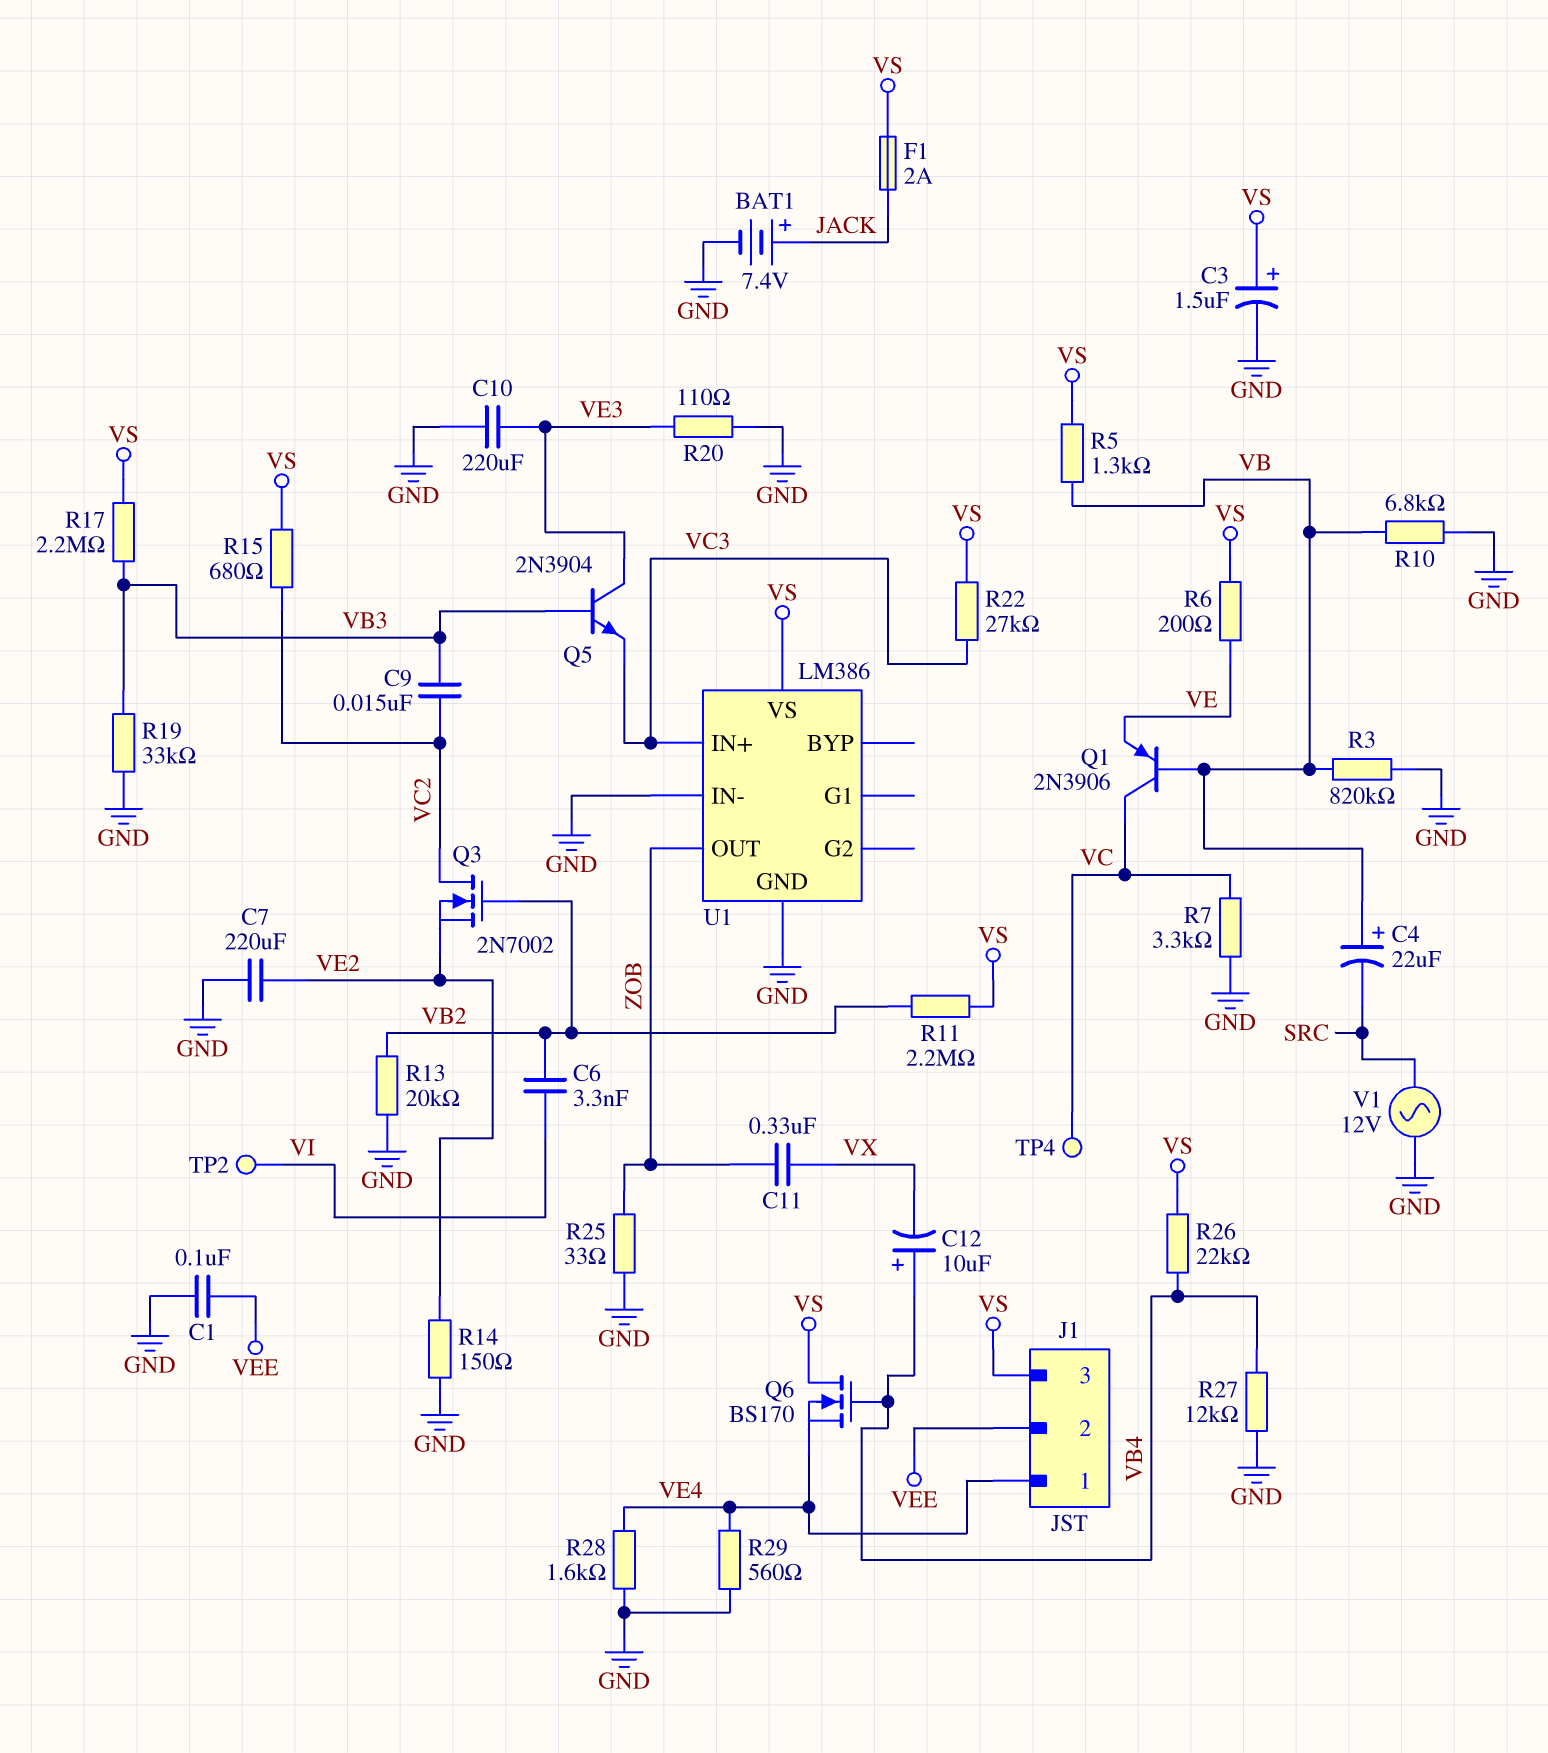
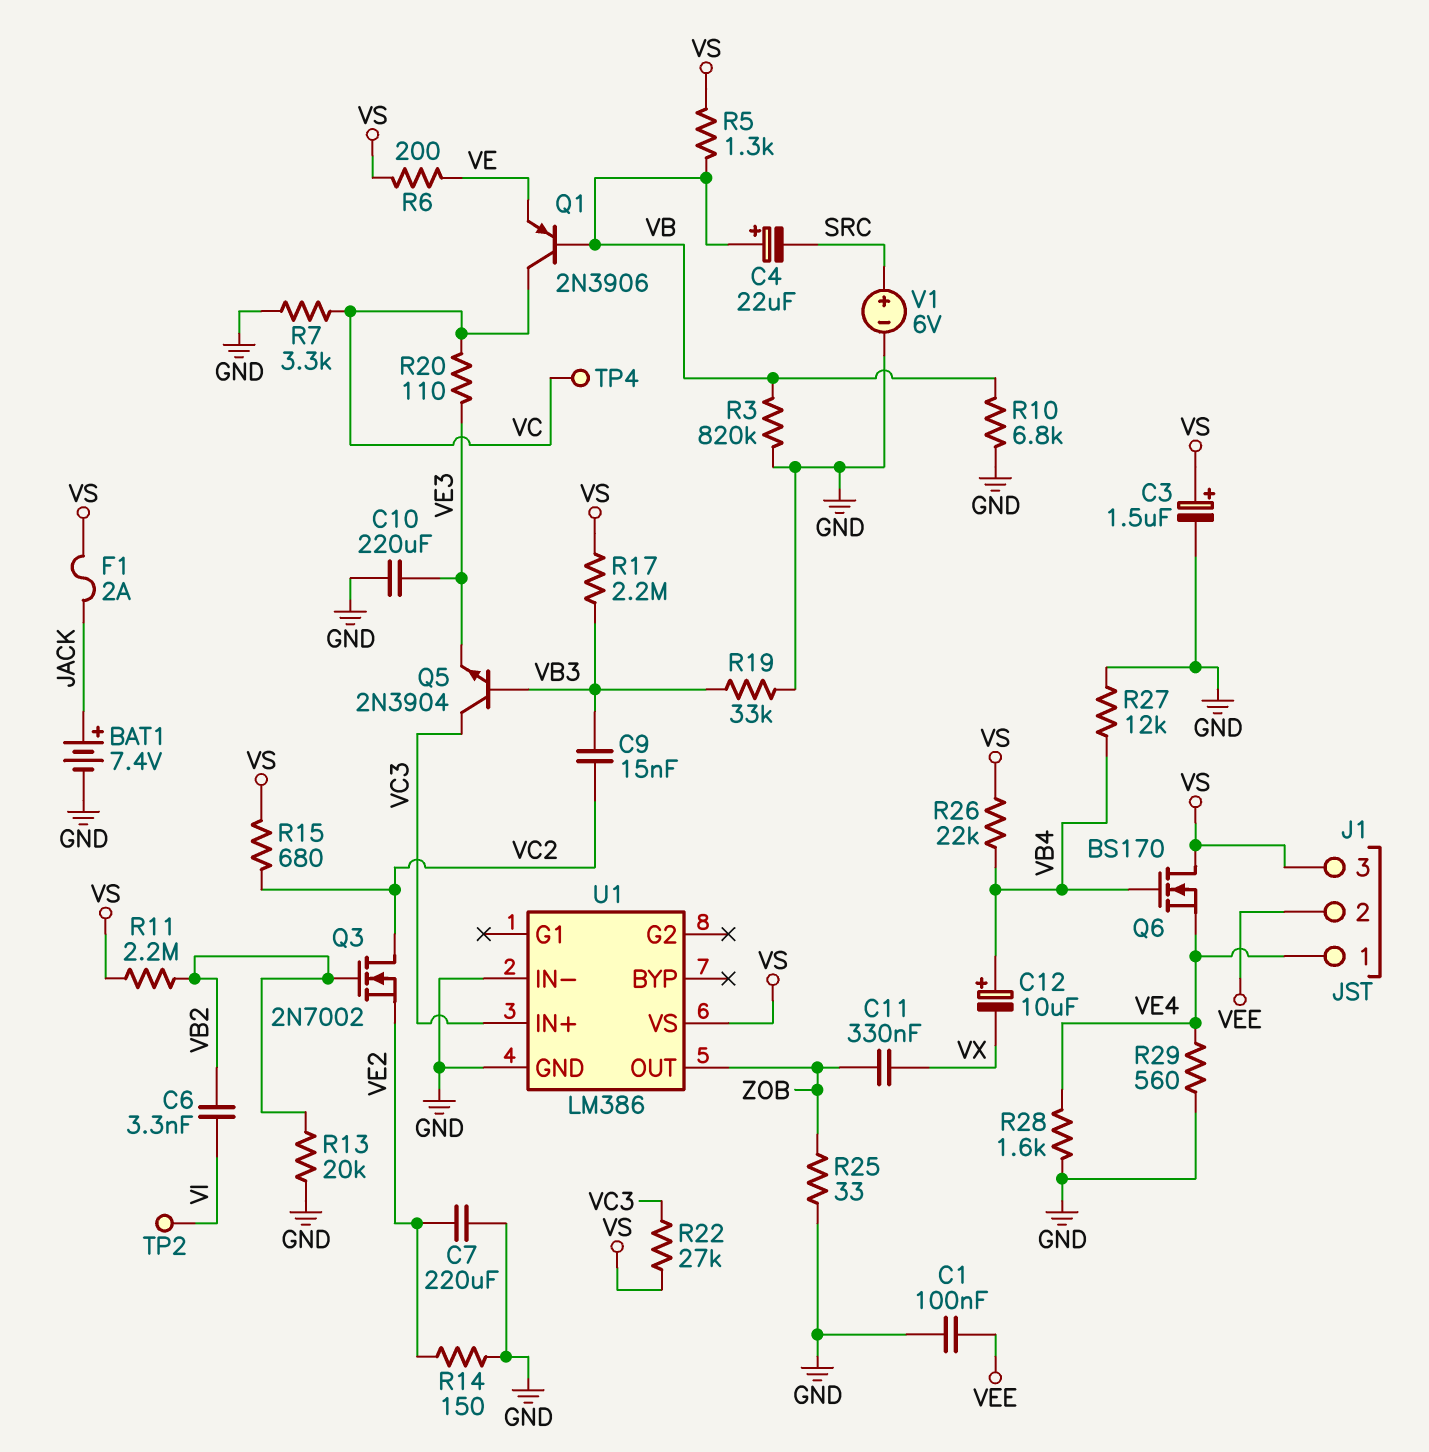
Q5: NPN 2N3904 (B VB3, C VE3, E VC3) -> NPN 2N3904 (B VB3, C VC3, E VE3)
R20: 110 (GND, VE3) -> 110 (VC, VE3)
V1: AC 12V (GND, SRC) -> 6V (plus SRC, minus GND)

